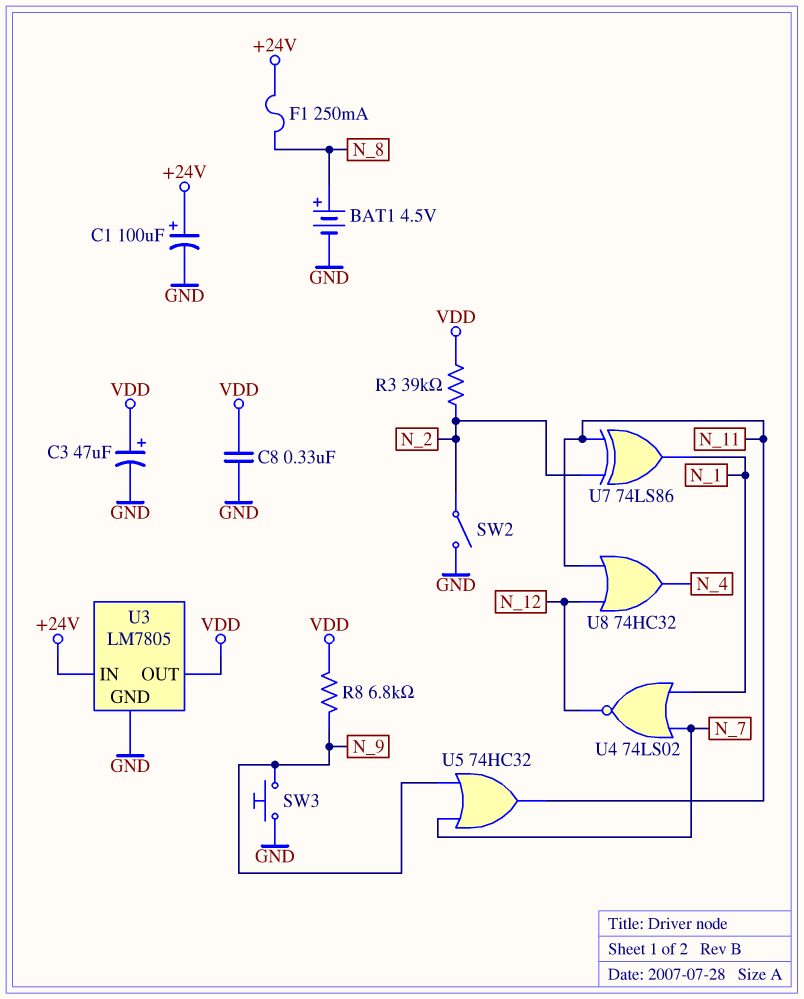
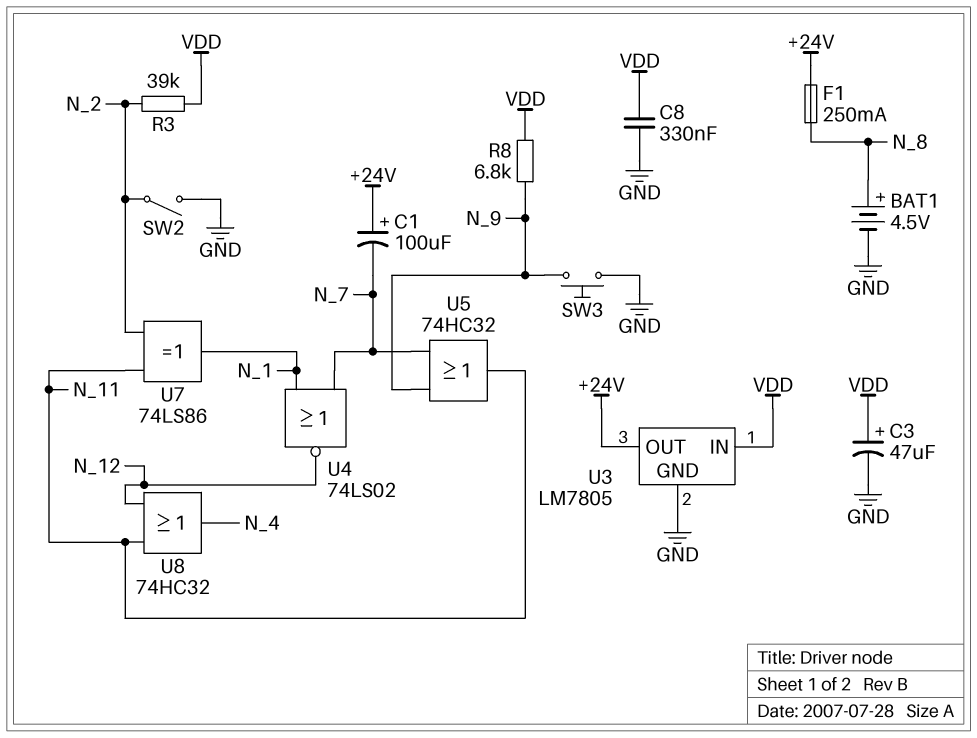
C1: 100uF (plus +24V, minus GND) -> 100uF (plus +24V, minus N_7)
U3 pin IN: +24V -> VDD
U3 pin OUT: VDD -> +24V

